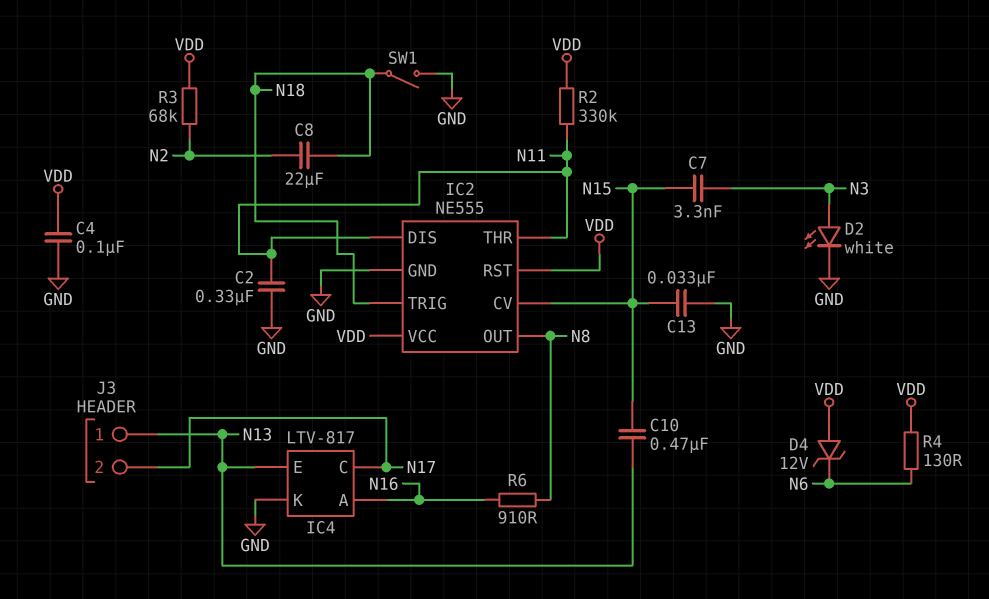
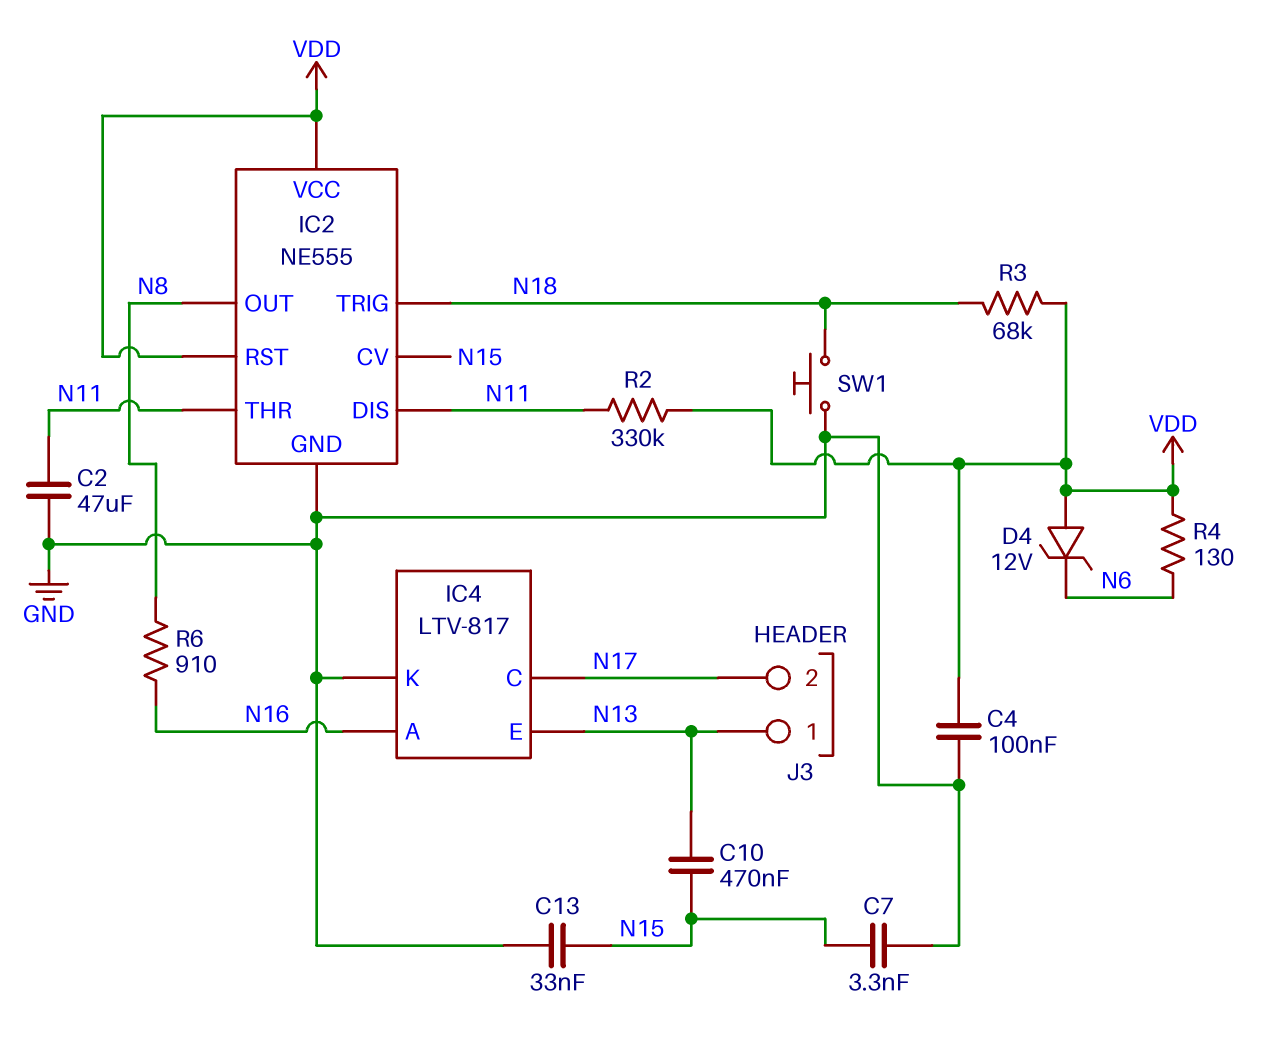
C2: 330nF (GND, N11) -> 47uF (GND, N11)
C7: 3.3nF (N3, N15) -> 3.3nF (GND, N15)
C8: 22uF (N2, N18) -> none
D2: LED white (A N3, K GND) -> none
R3: 68k (N2, VDD) -> 68k (N18, VDD)
SW1: switch (GND, N18) -> button (GND, N18)

